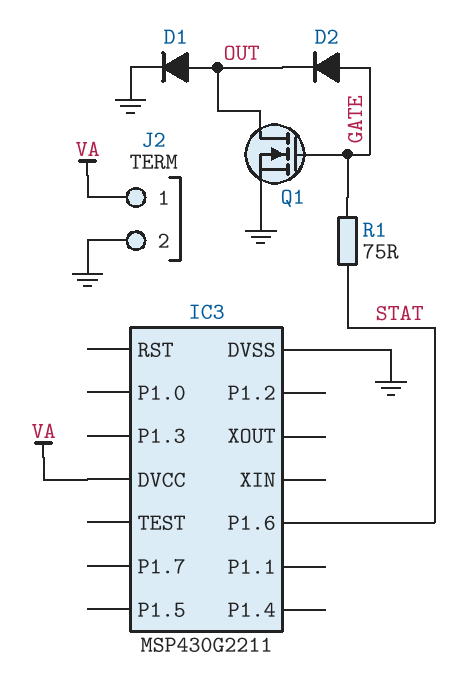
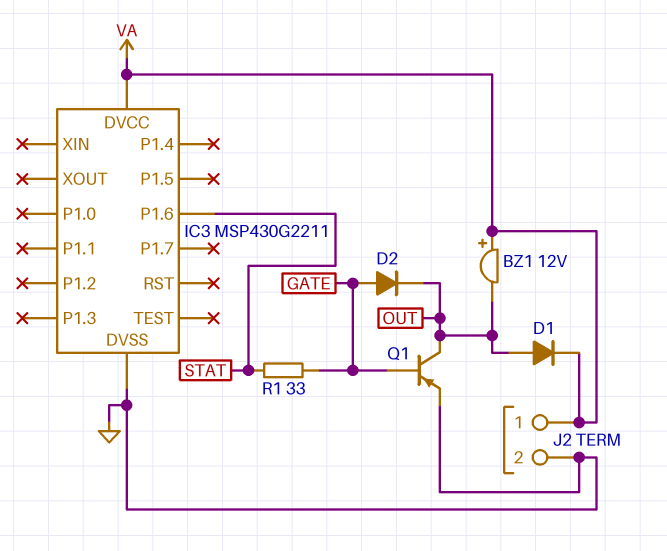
BZ1: none -> buzzer 12V (plus VA, minus OUT)
D1: diode (A OUT, K GND) -> diode (A OUT, K VA)
Q1: NMOS (G GATE, D OUT, S GND) -> PNP (B GATE, C OUT, E GND)
R1: 75 (GATE, STAT) -> 33 (GATE, STAT)

